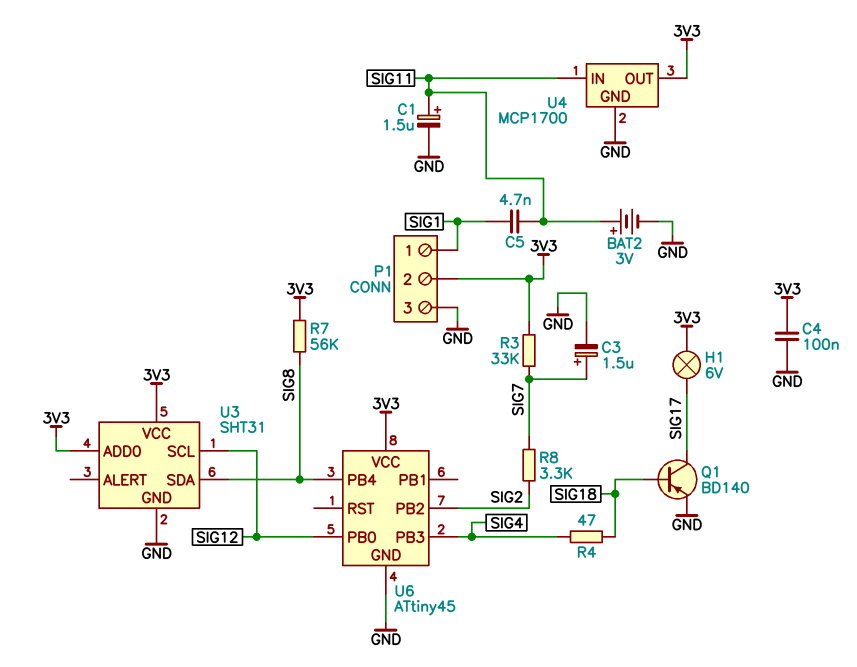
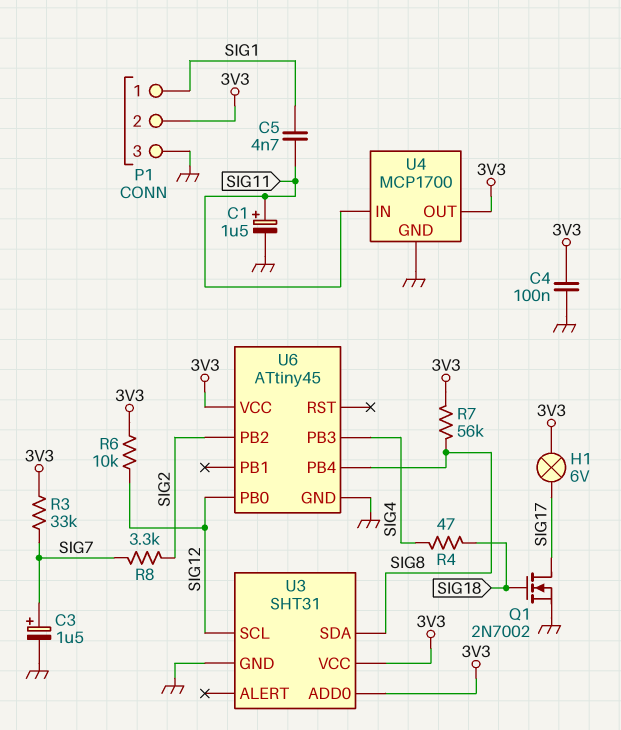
BAT2: 3V (plus SIG11, minus GND) -> none
Q1: PNP BD140 (B SIG18, C SIG17, E GND) -> NMOS 2N7002 (G SIG18, D SIG17, S GND)
R6: none -> 10k (3V3, SIG12)

